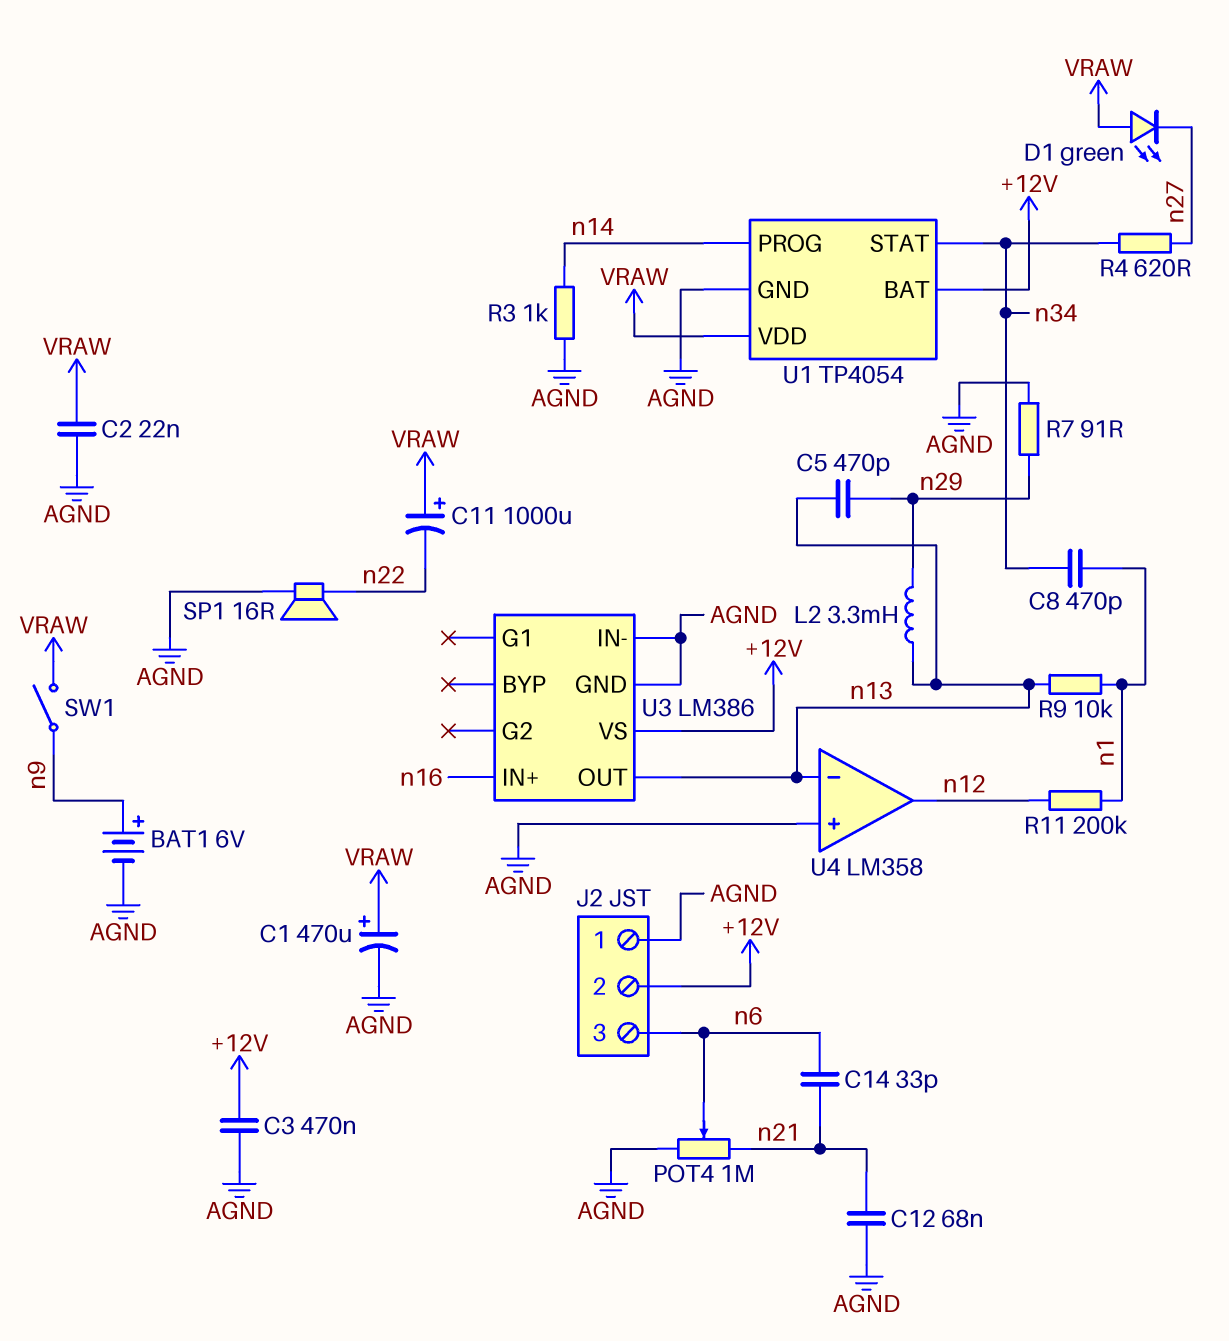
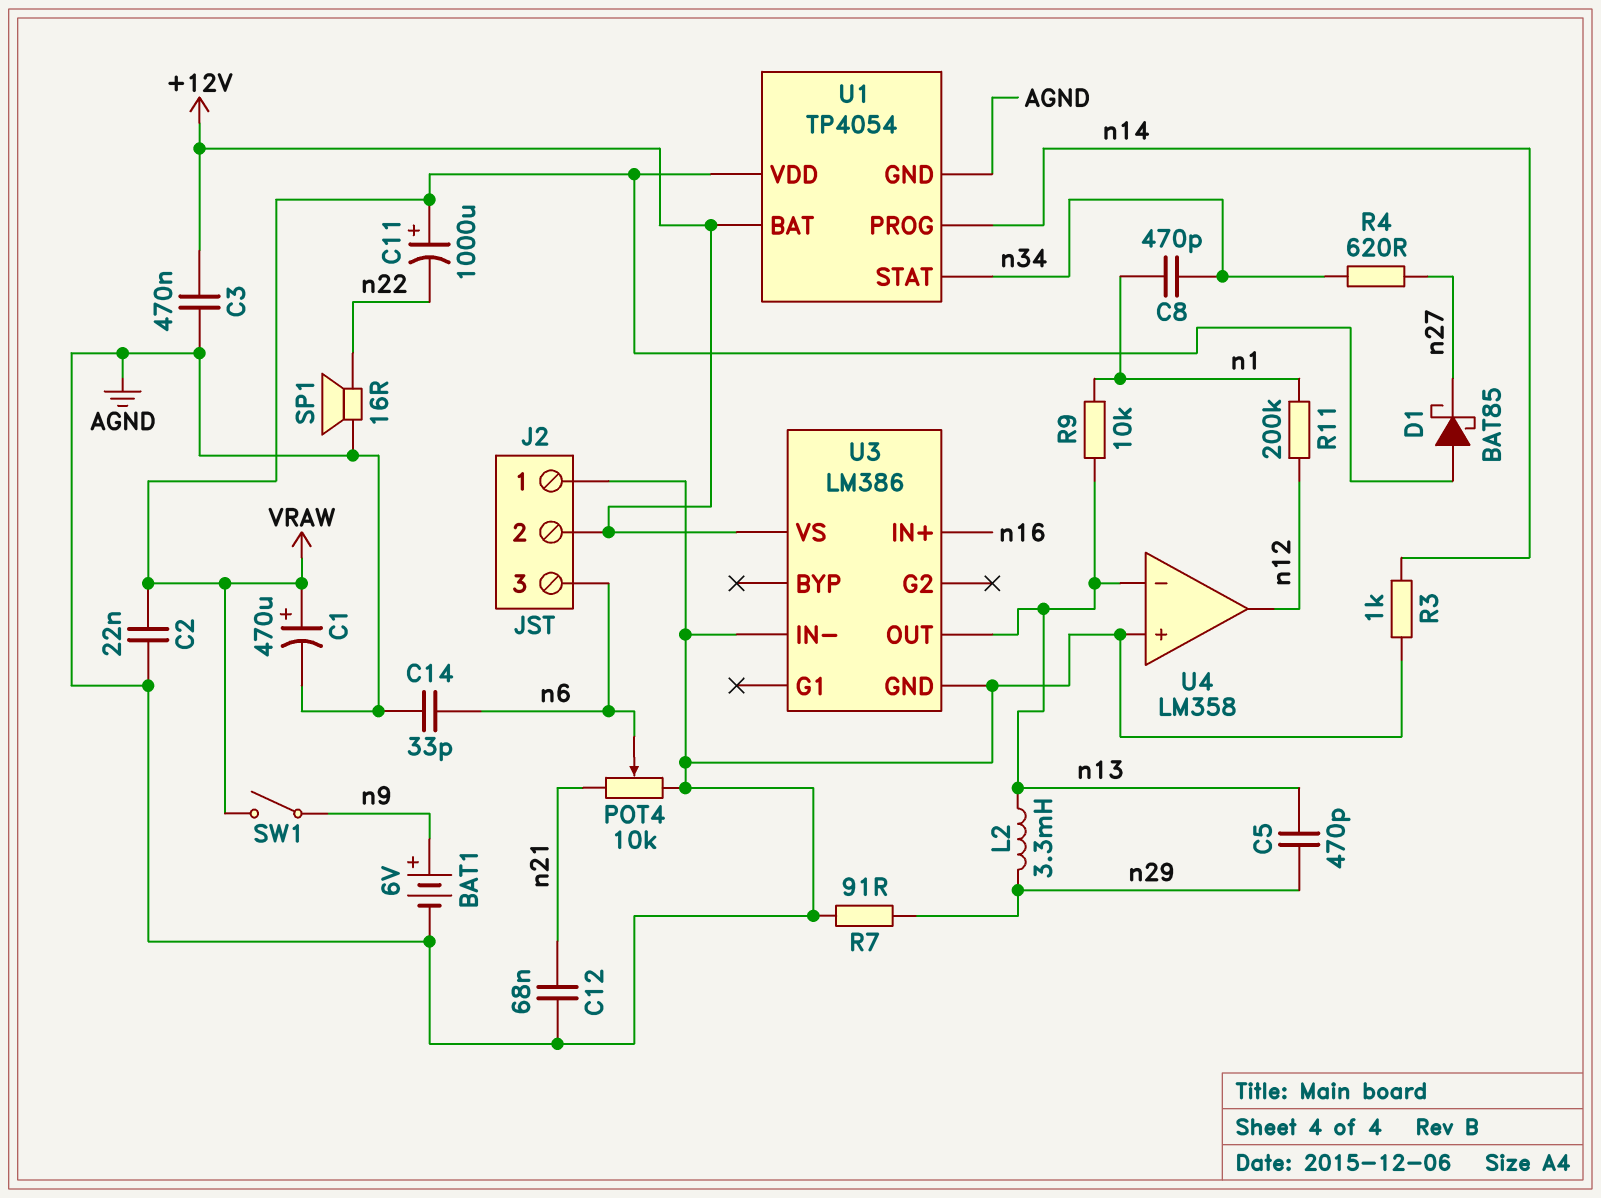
C14: 33pF (n6, n21) -> 33pF (AGND, n6)
D1: LED green (A VRAW, K n27) -> schottky BAT85 (A VRAW, K n27)
POT4: 1M (AGND, n21, wiper n6) -> 10k (AGND, n21, wiper n6)

